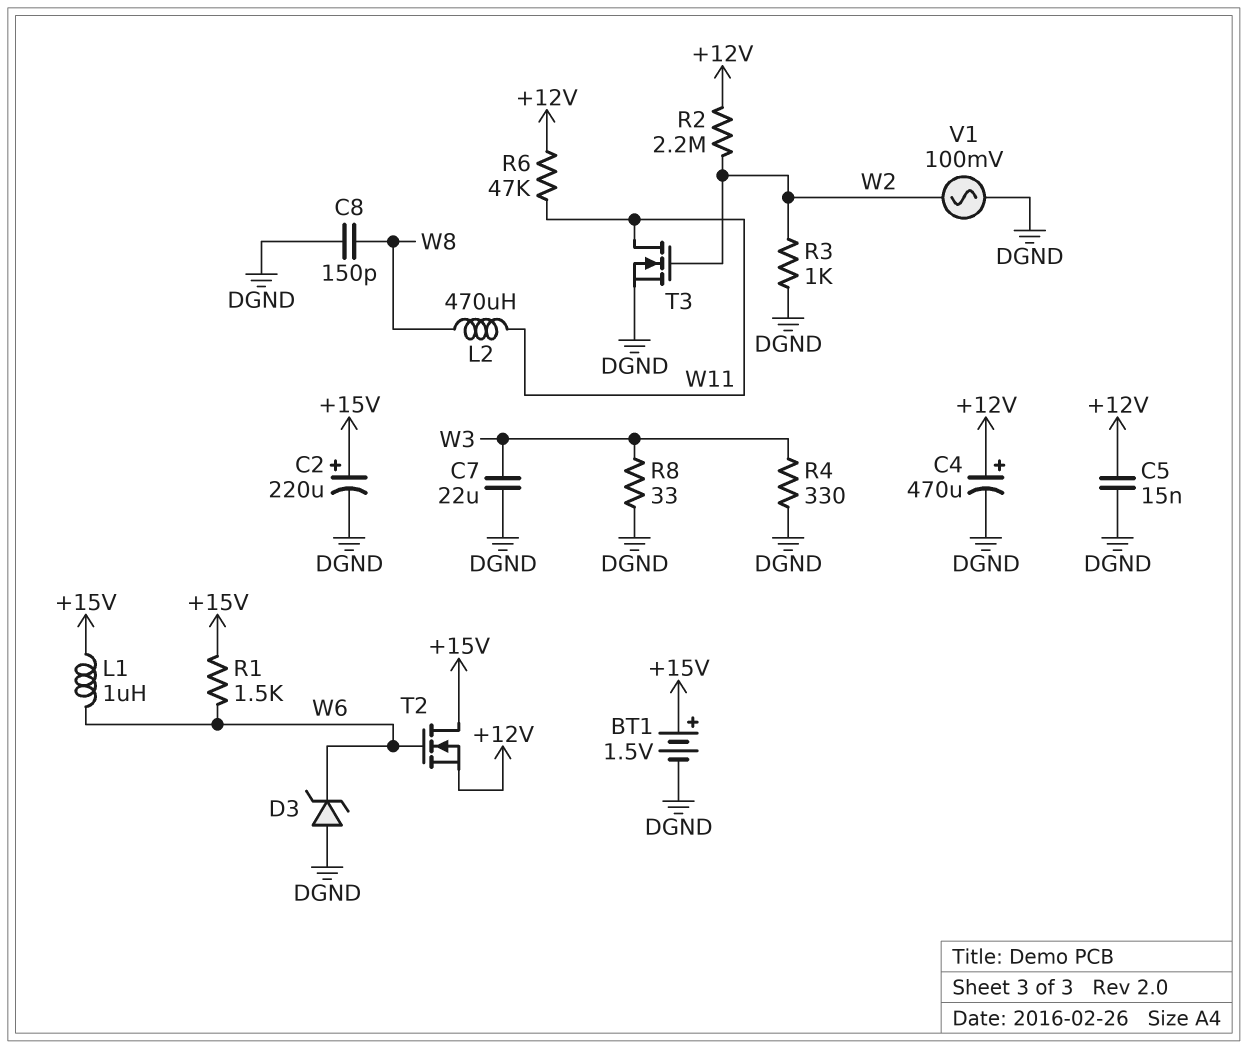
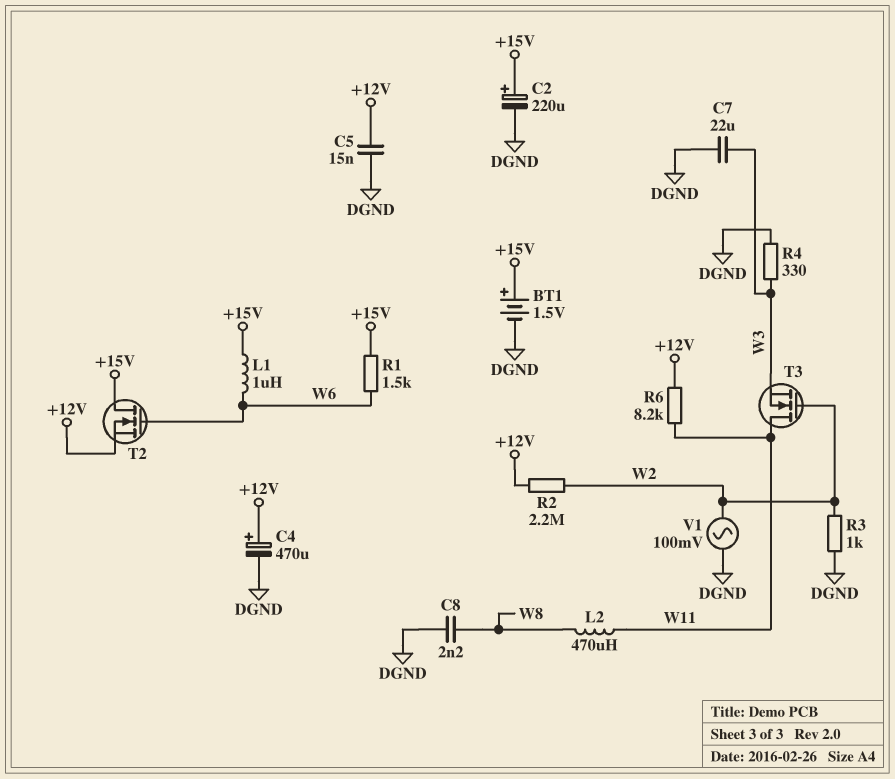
C8: 150pF (DGND, W8) -> 2.2nF (DGND, W8)
D3: zener (A DGND, K W6) -> none
R6: 47k (+12V, W11) -> 8.2k (+12V, W11)
R8: 33 (DGND, W3) -> none
T3: NMOS (G W2, D W11, S DGND) -> NMOS (G W2, D W11, S W3)

